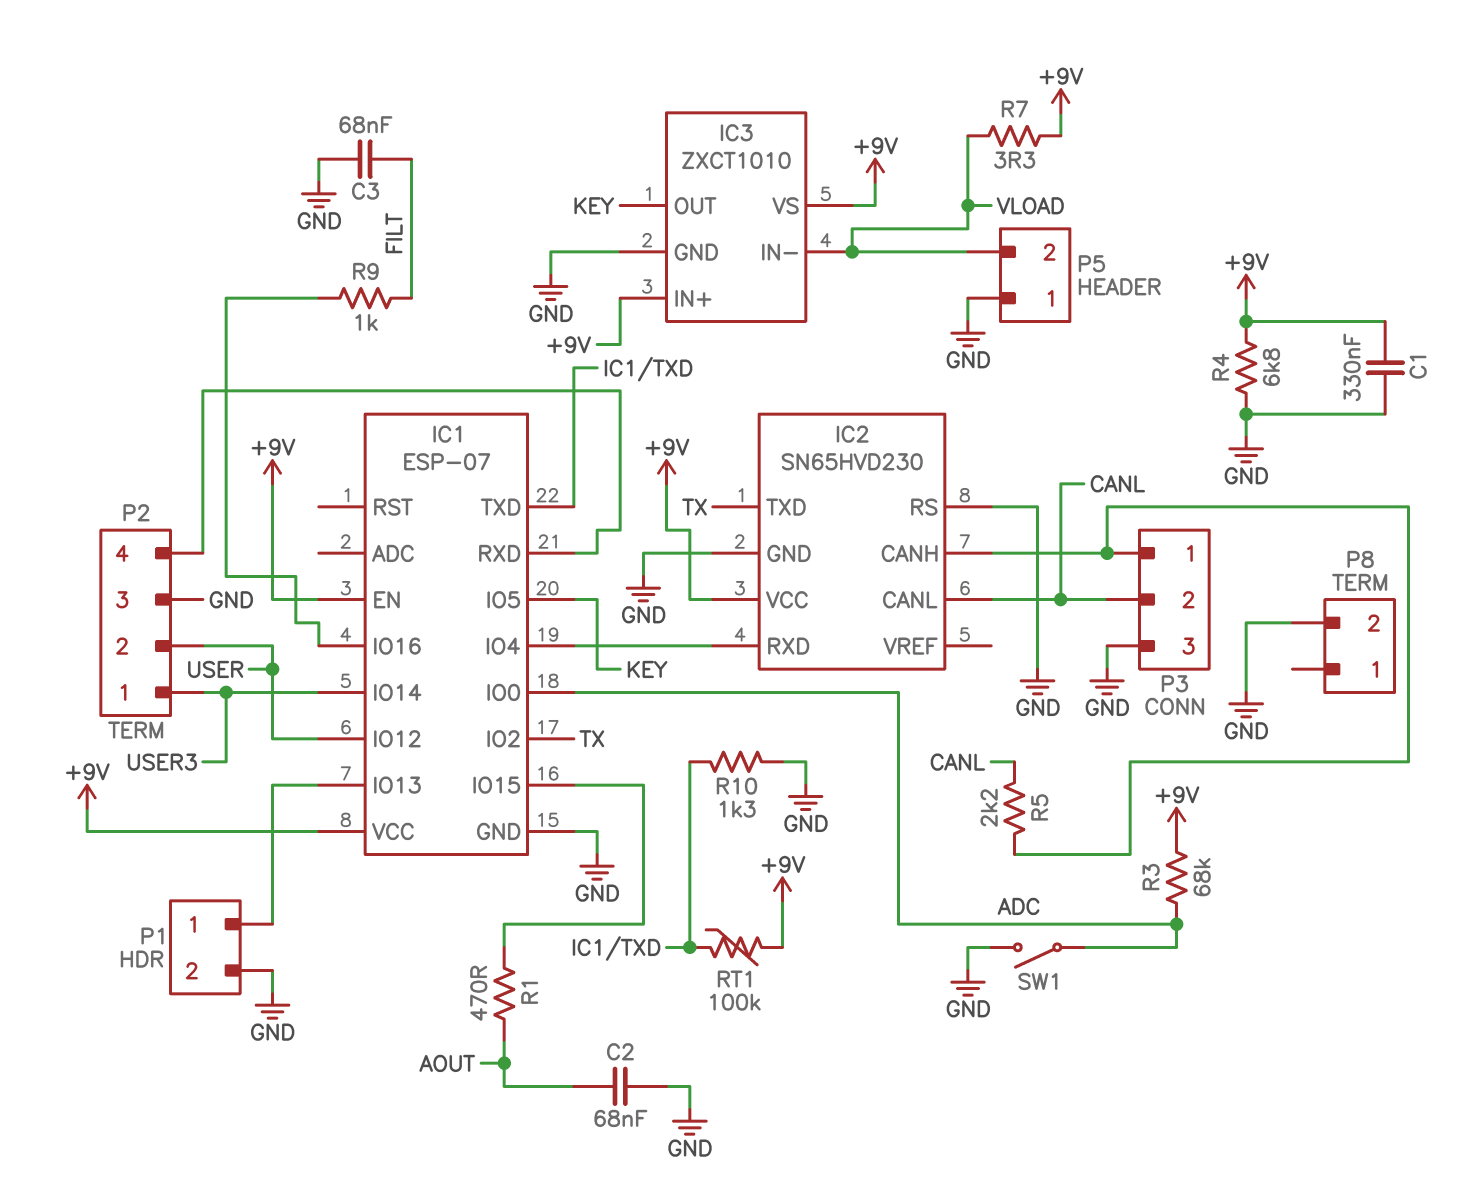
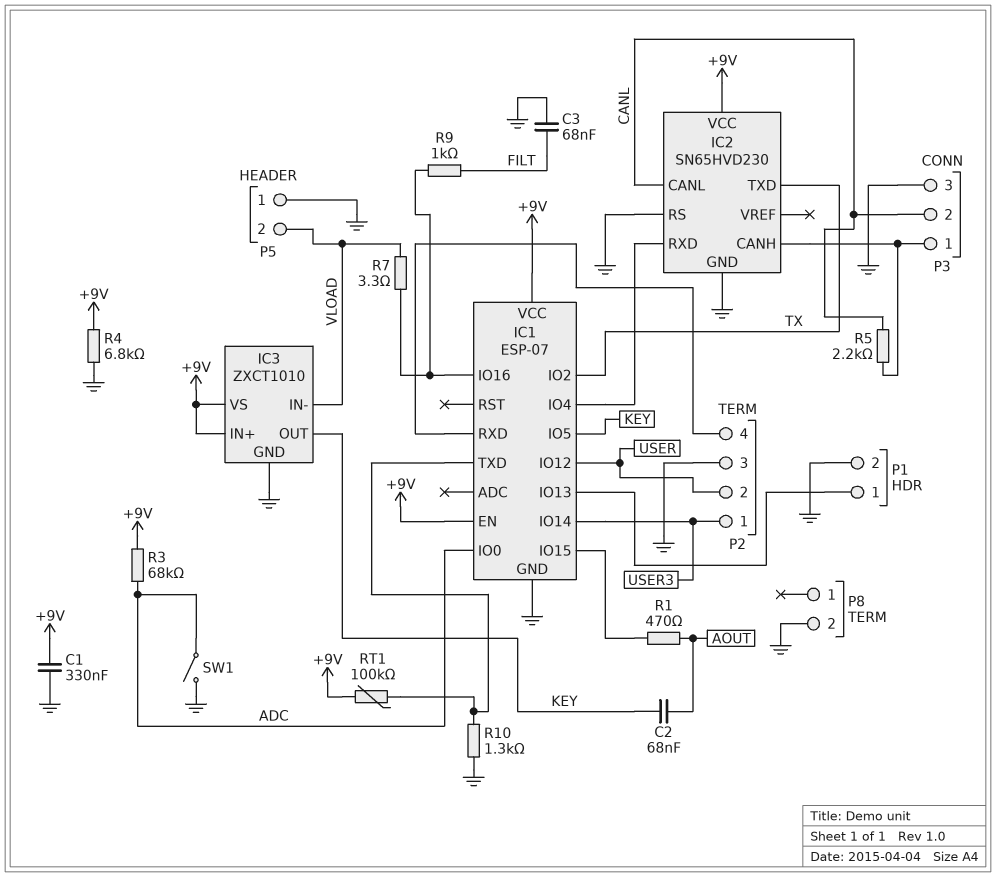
C2: 68nF (AOUT, GND) -> 68nF (AOUT, KEY)
R7: 3.3 (+9V, VLOAD) -> 3.3 (IC1/IO16, VLOAD)

